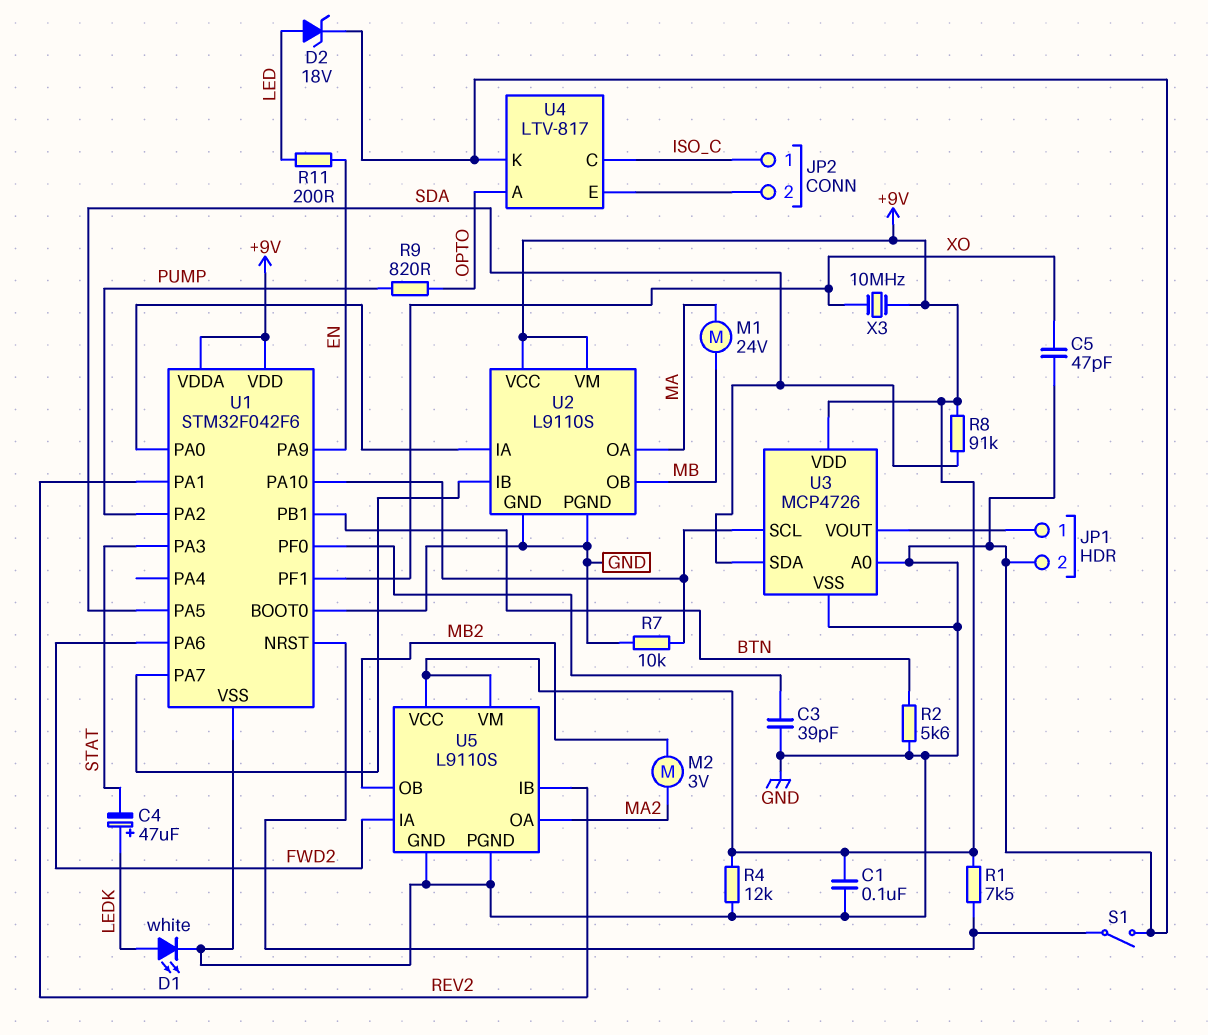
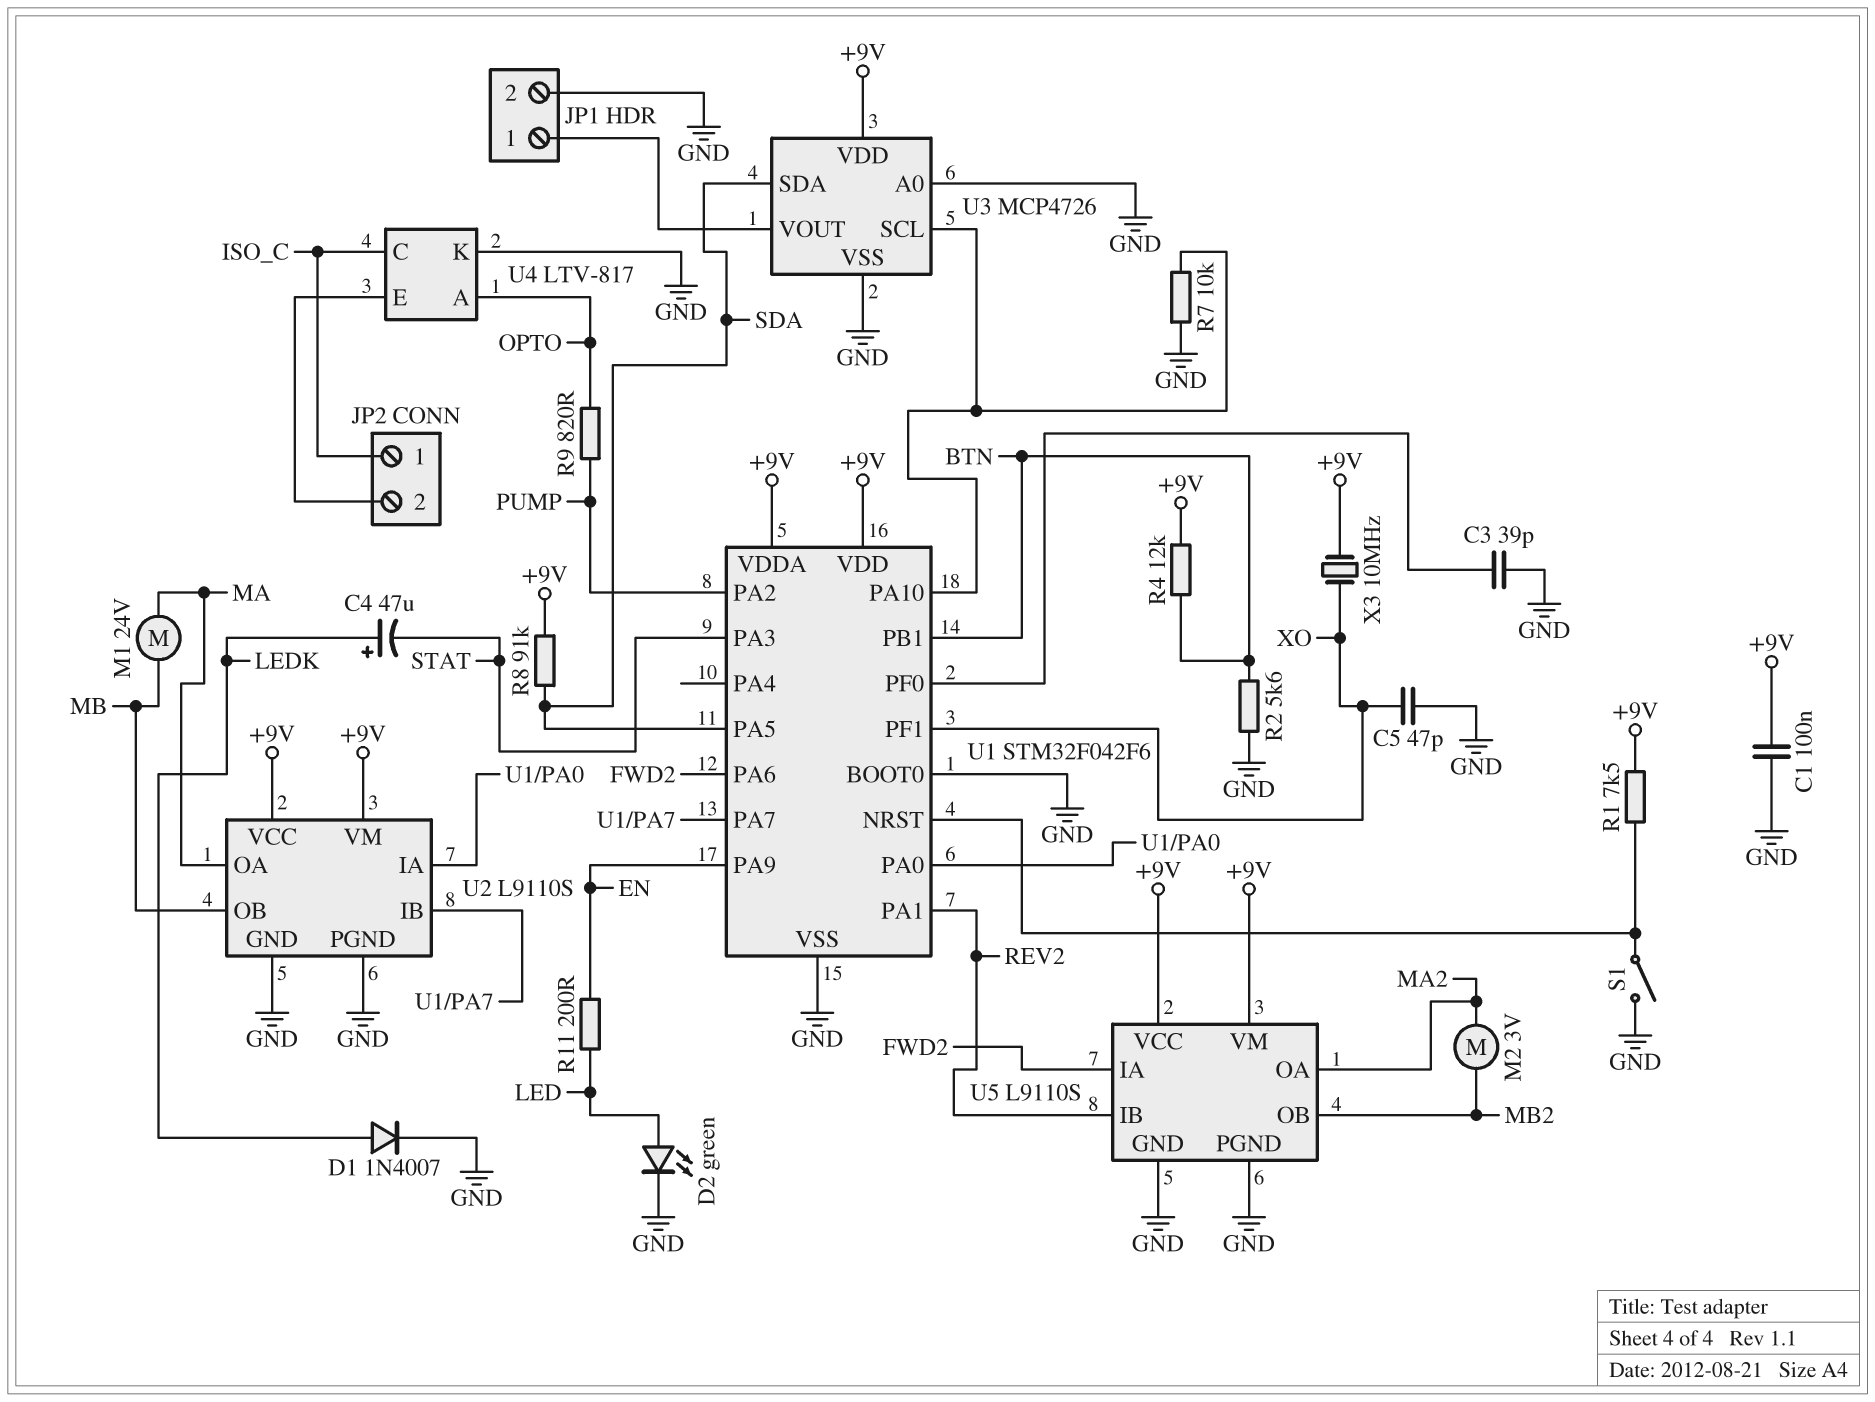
D1: LED white (A LEDK, K GND) -> diode 1N4007 (A LEDK, K GND)
D2: zener 18V (A LED, K GND) -> LED green (A LED, K GND)
R4: 12k (+9V, GND) -> 12k (+9V, BTN)

